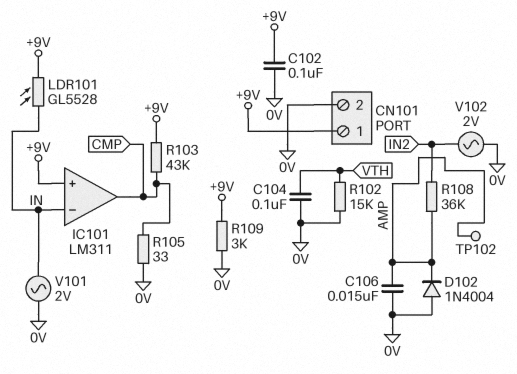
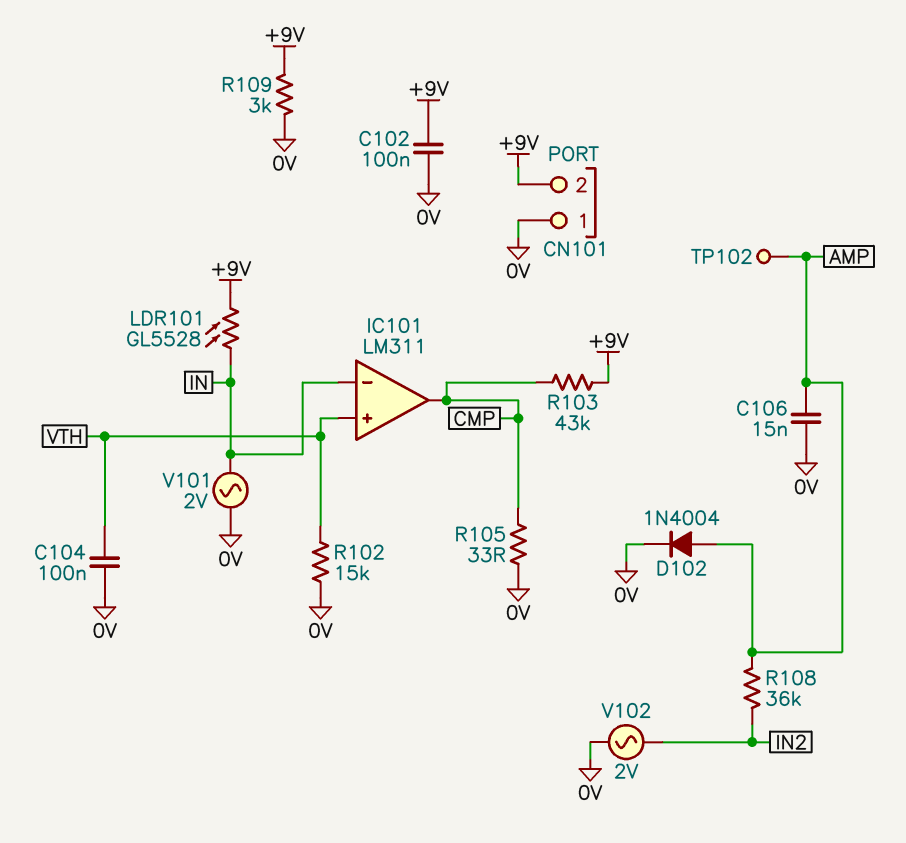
CN101 pin 1: +9V -> 0V
CN101 pin 2: 0V -> +9V
D102: diode 1N4004 (A 0V, K AMP) -> diode 1N4004 (A AMP, K 0V)
IC101 pin in+: +9V -> VTH

